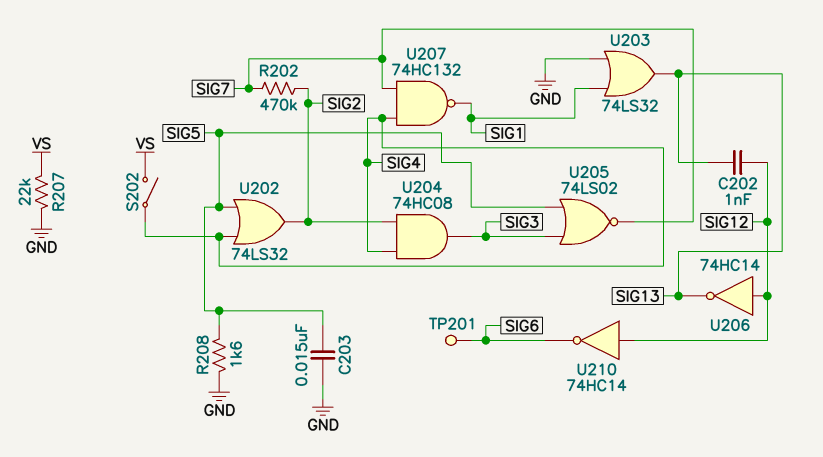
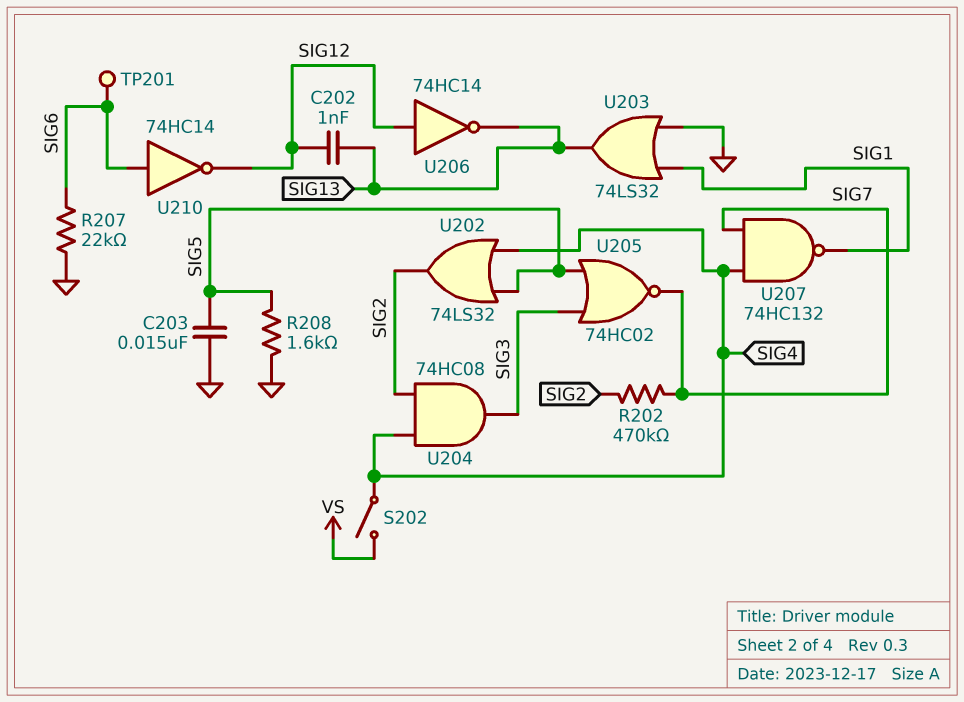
R207: 22k (GND, VS) -> 22k (GND, SIG6)
U205: NOR 74LS02 (in SIG3, in SIG5, out SIG7) -> NOR 74HC02 (in SIG3, in SIG5, out SIG7)
U210: NOT 74HC14 (in SIG12, out SIG6) -> NOT 74HC14 (in SIG6, out SIG12)

